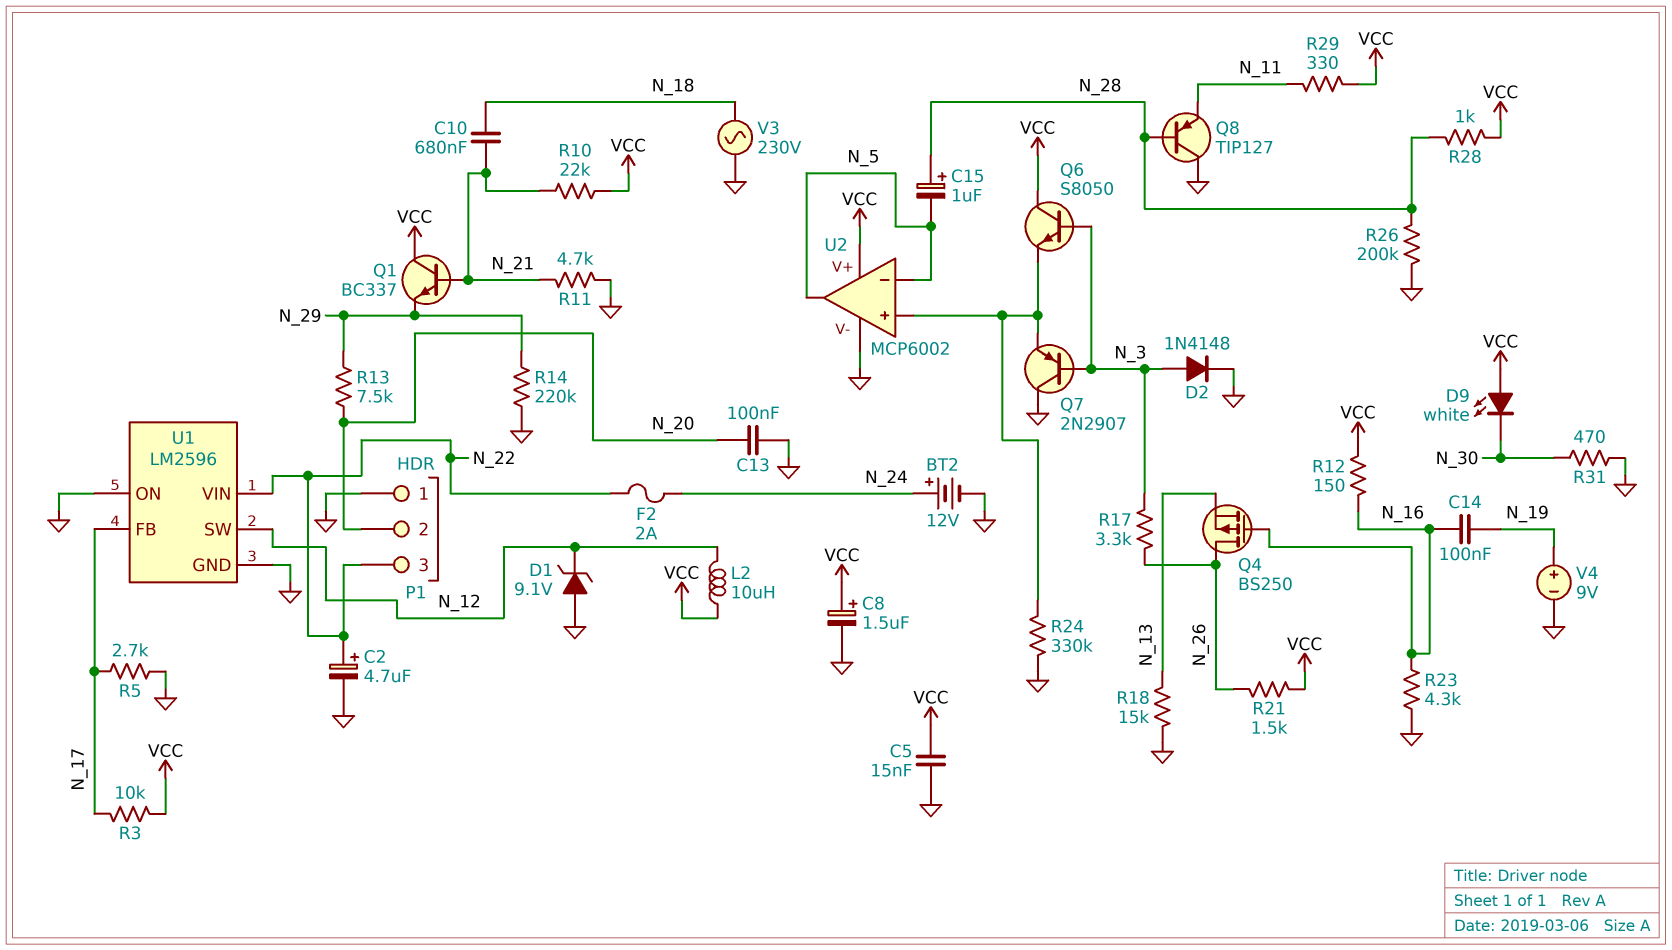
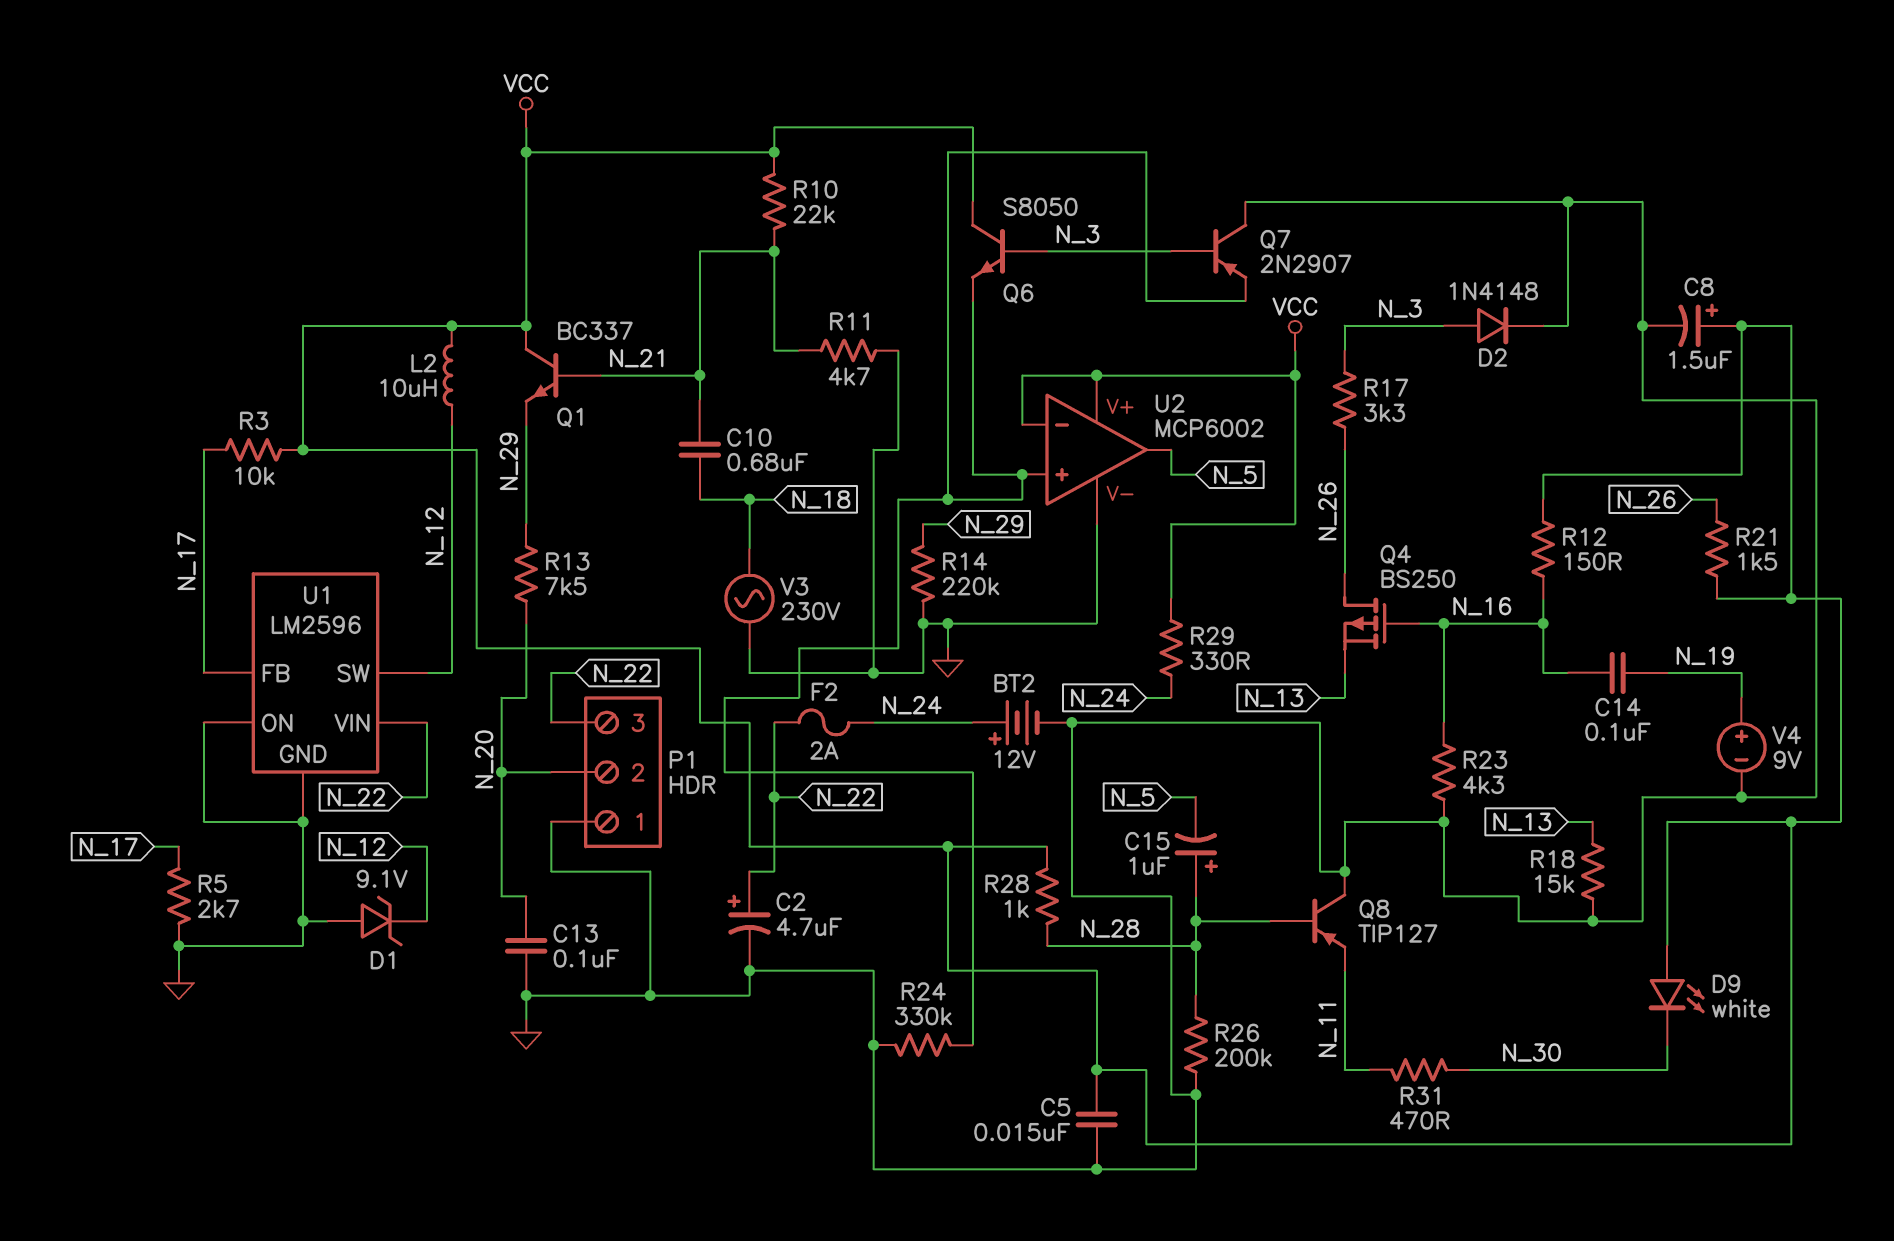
R29: 330 (N_11, VCC) -> 330 (N_24, VCC)
R31: 470 (GND, N_30) -> 470 (N_11, N_30)
U2 pin in-: N_5 -> VCC

